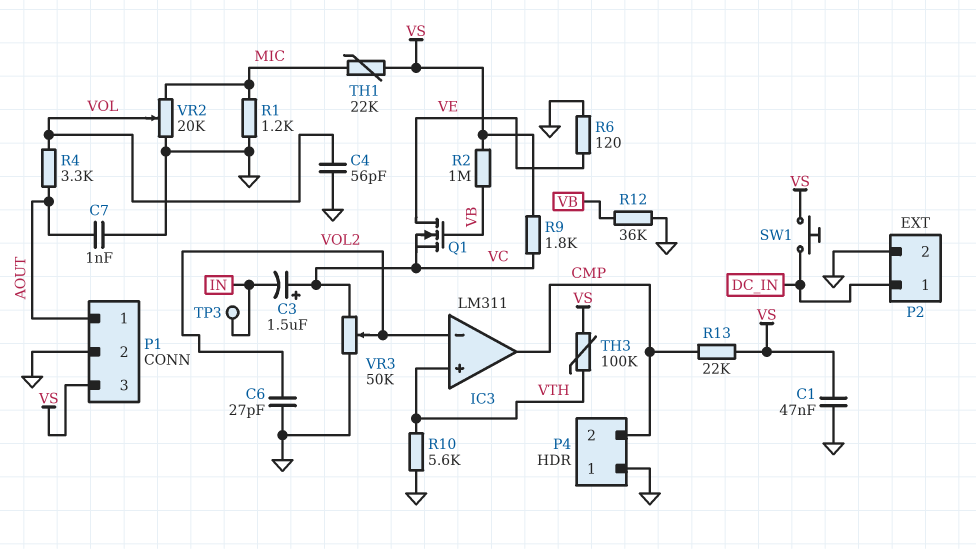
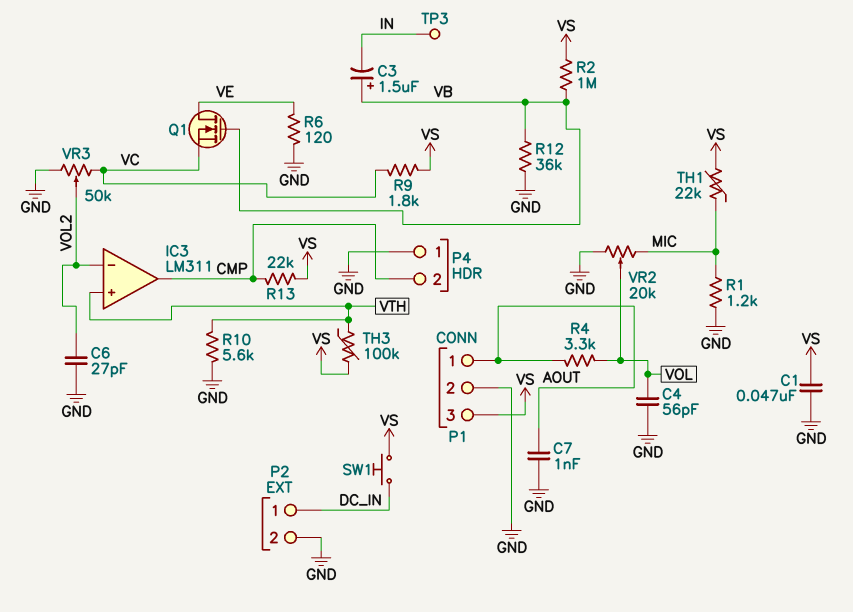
C3: 1.5uF (plus VC, minus IN) -> 1.5uF (plus VB, minus IN)

